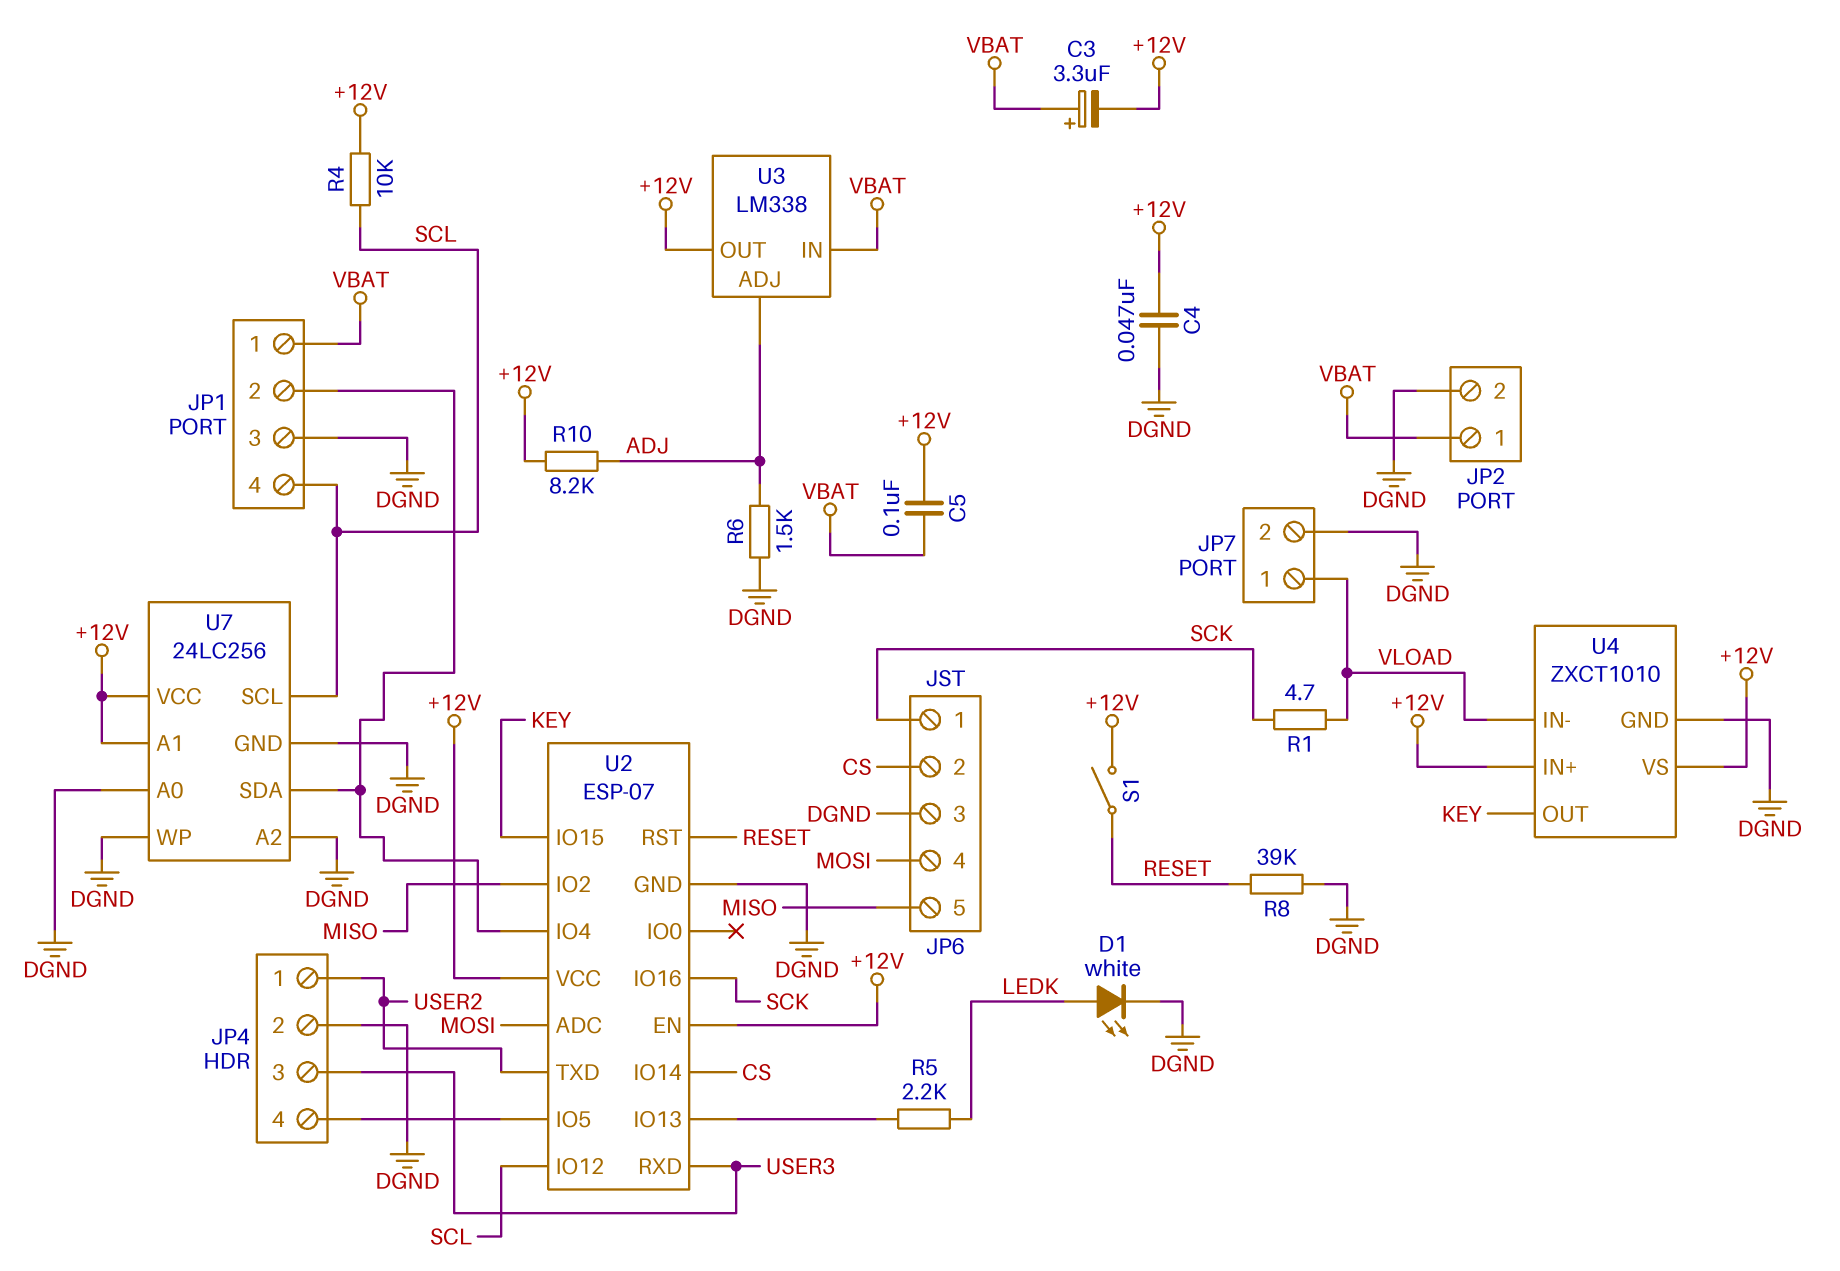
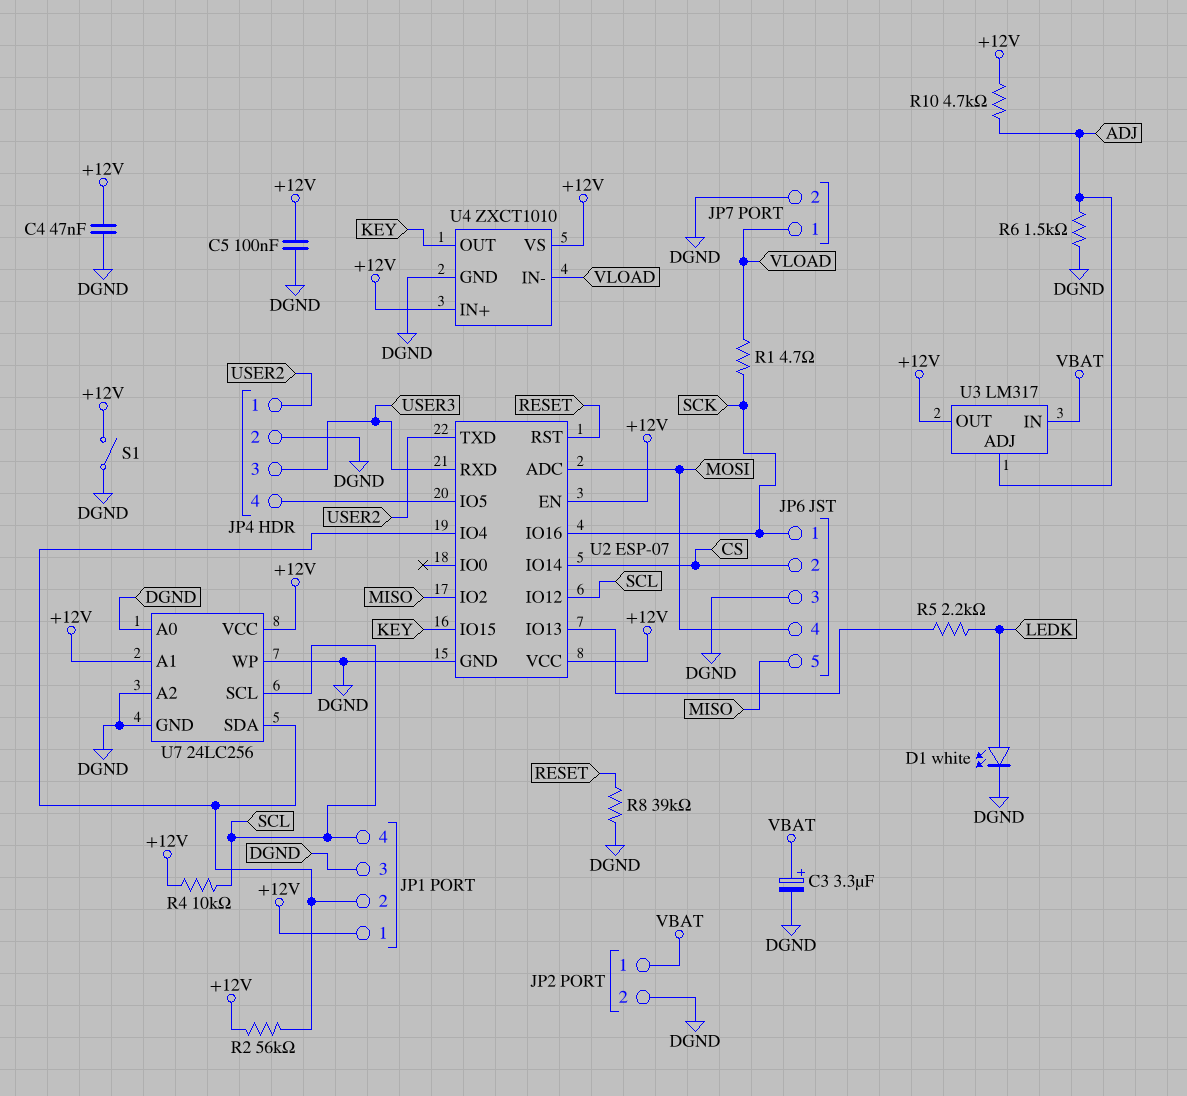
C3: 3.3uF (plus VBAT, minus +12V) -> 3.3uF (plus VBAT, minus DGND)
C5: 100nF (+12V, VBAT) -> 100nF (+12V, DGND)
JP1 pin 1: VBAT -> +12V
R2: none -> 56k (+12V, JP1/2)
R10: 8.2k (+12V, ADJ) -> 4.7k (+12V, ADJ)
S1: switch (+12V, RESET) -> switch (+12V, DGND)
U3: LM338 -> LM317

